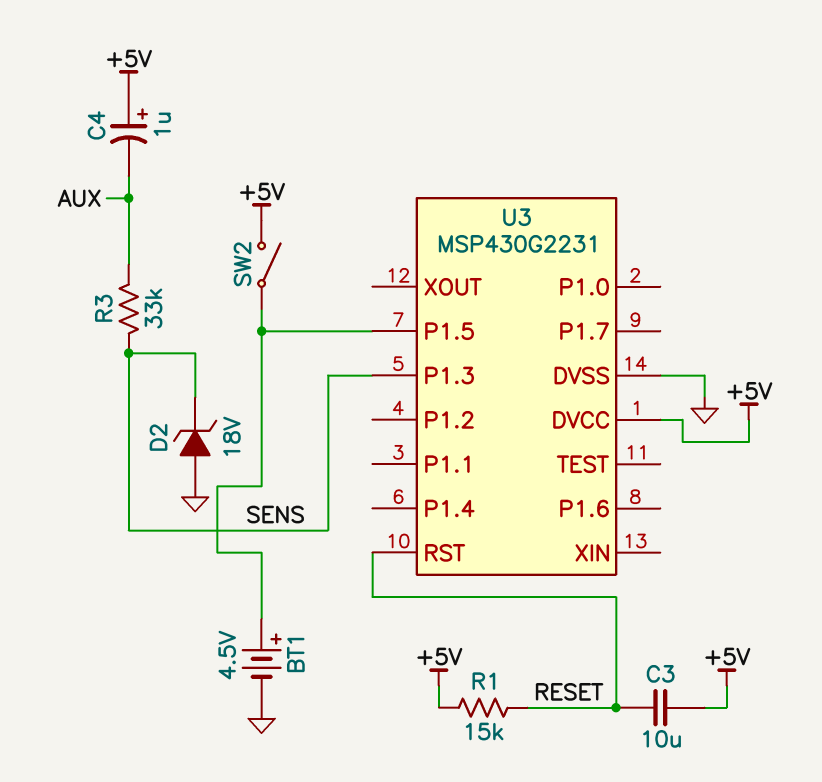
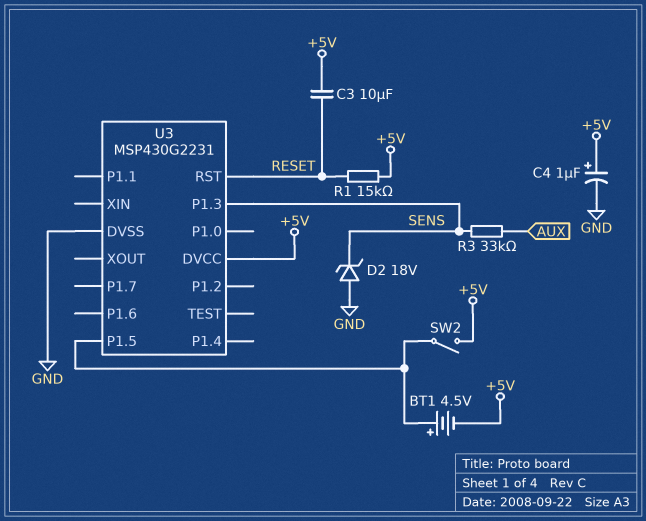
BT1: 4.5V (plus U3/P1.5, minus GND) -> 4.5V (plus U3/P1.5, minus +5V)
C4: 1uF (plus +5V, minus AUX) -> 1uF (plus +5V, minus GND)

